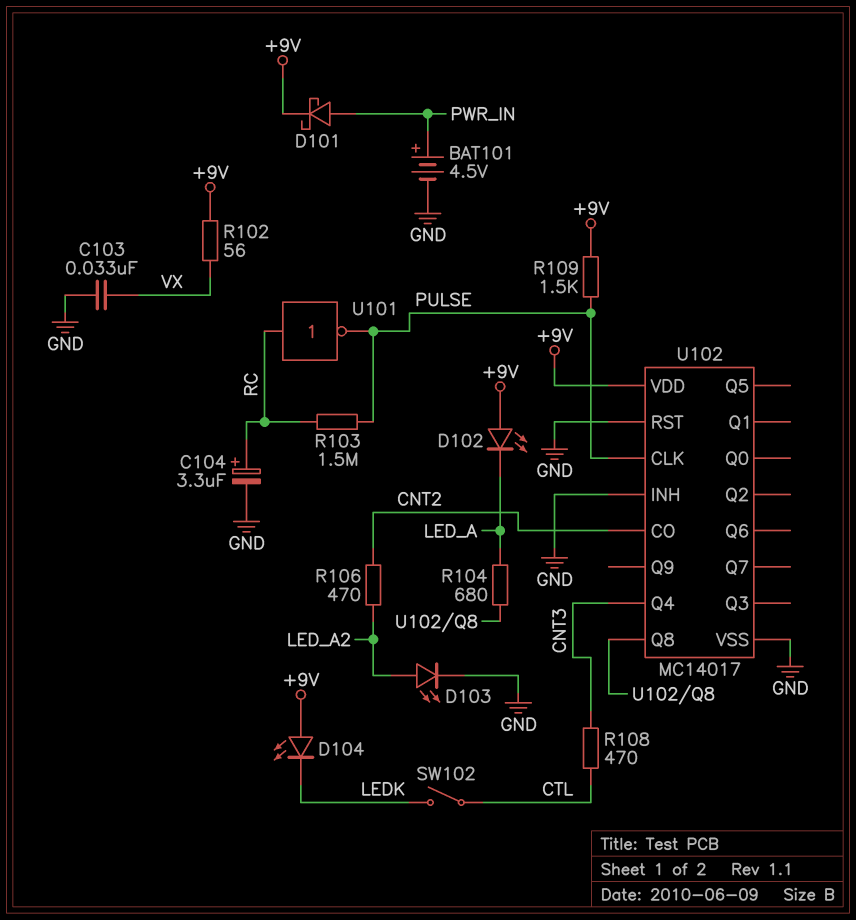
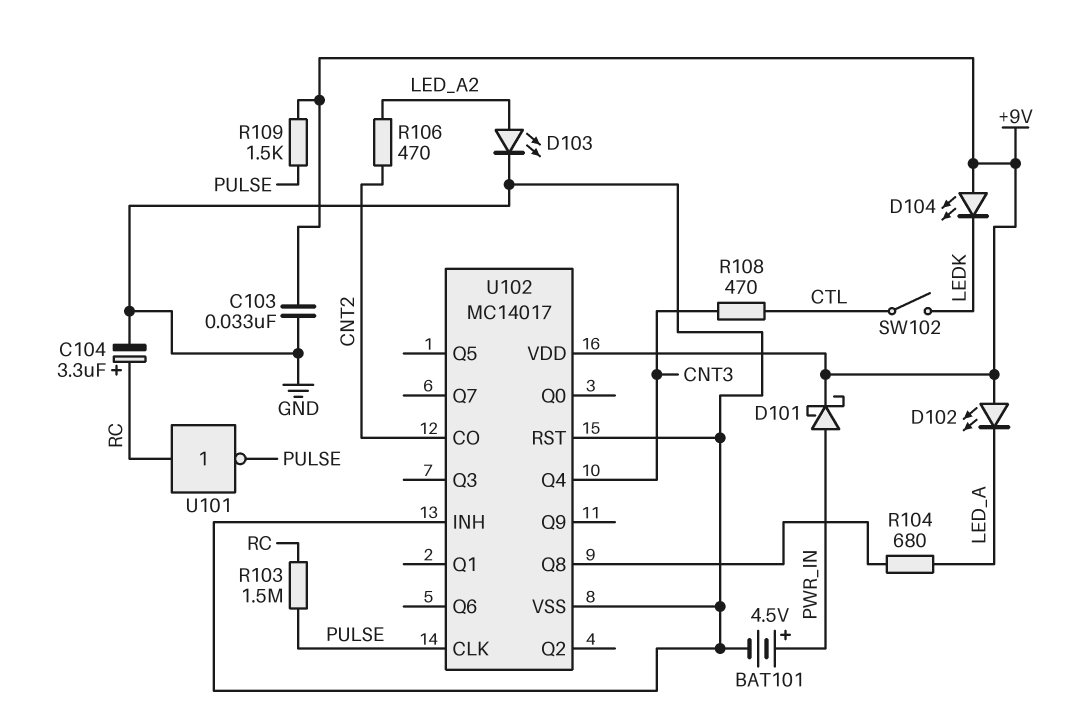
C103: 33nF (GND, VX) -> 33nF (+9V, GND)
R102: 56 (+9V, VX) -> none

